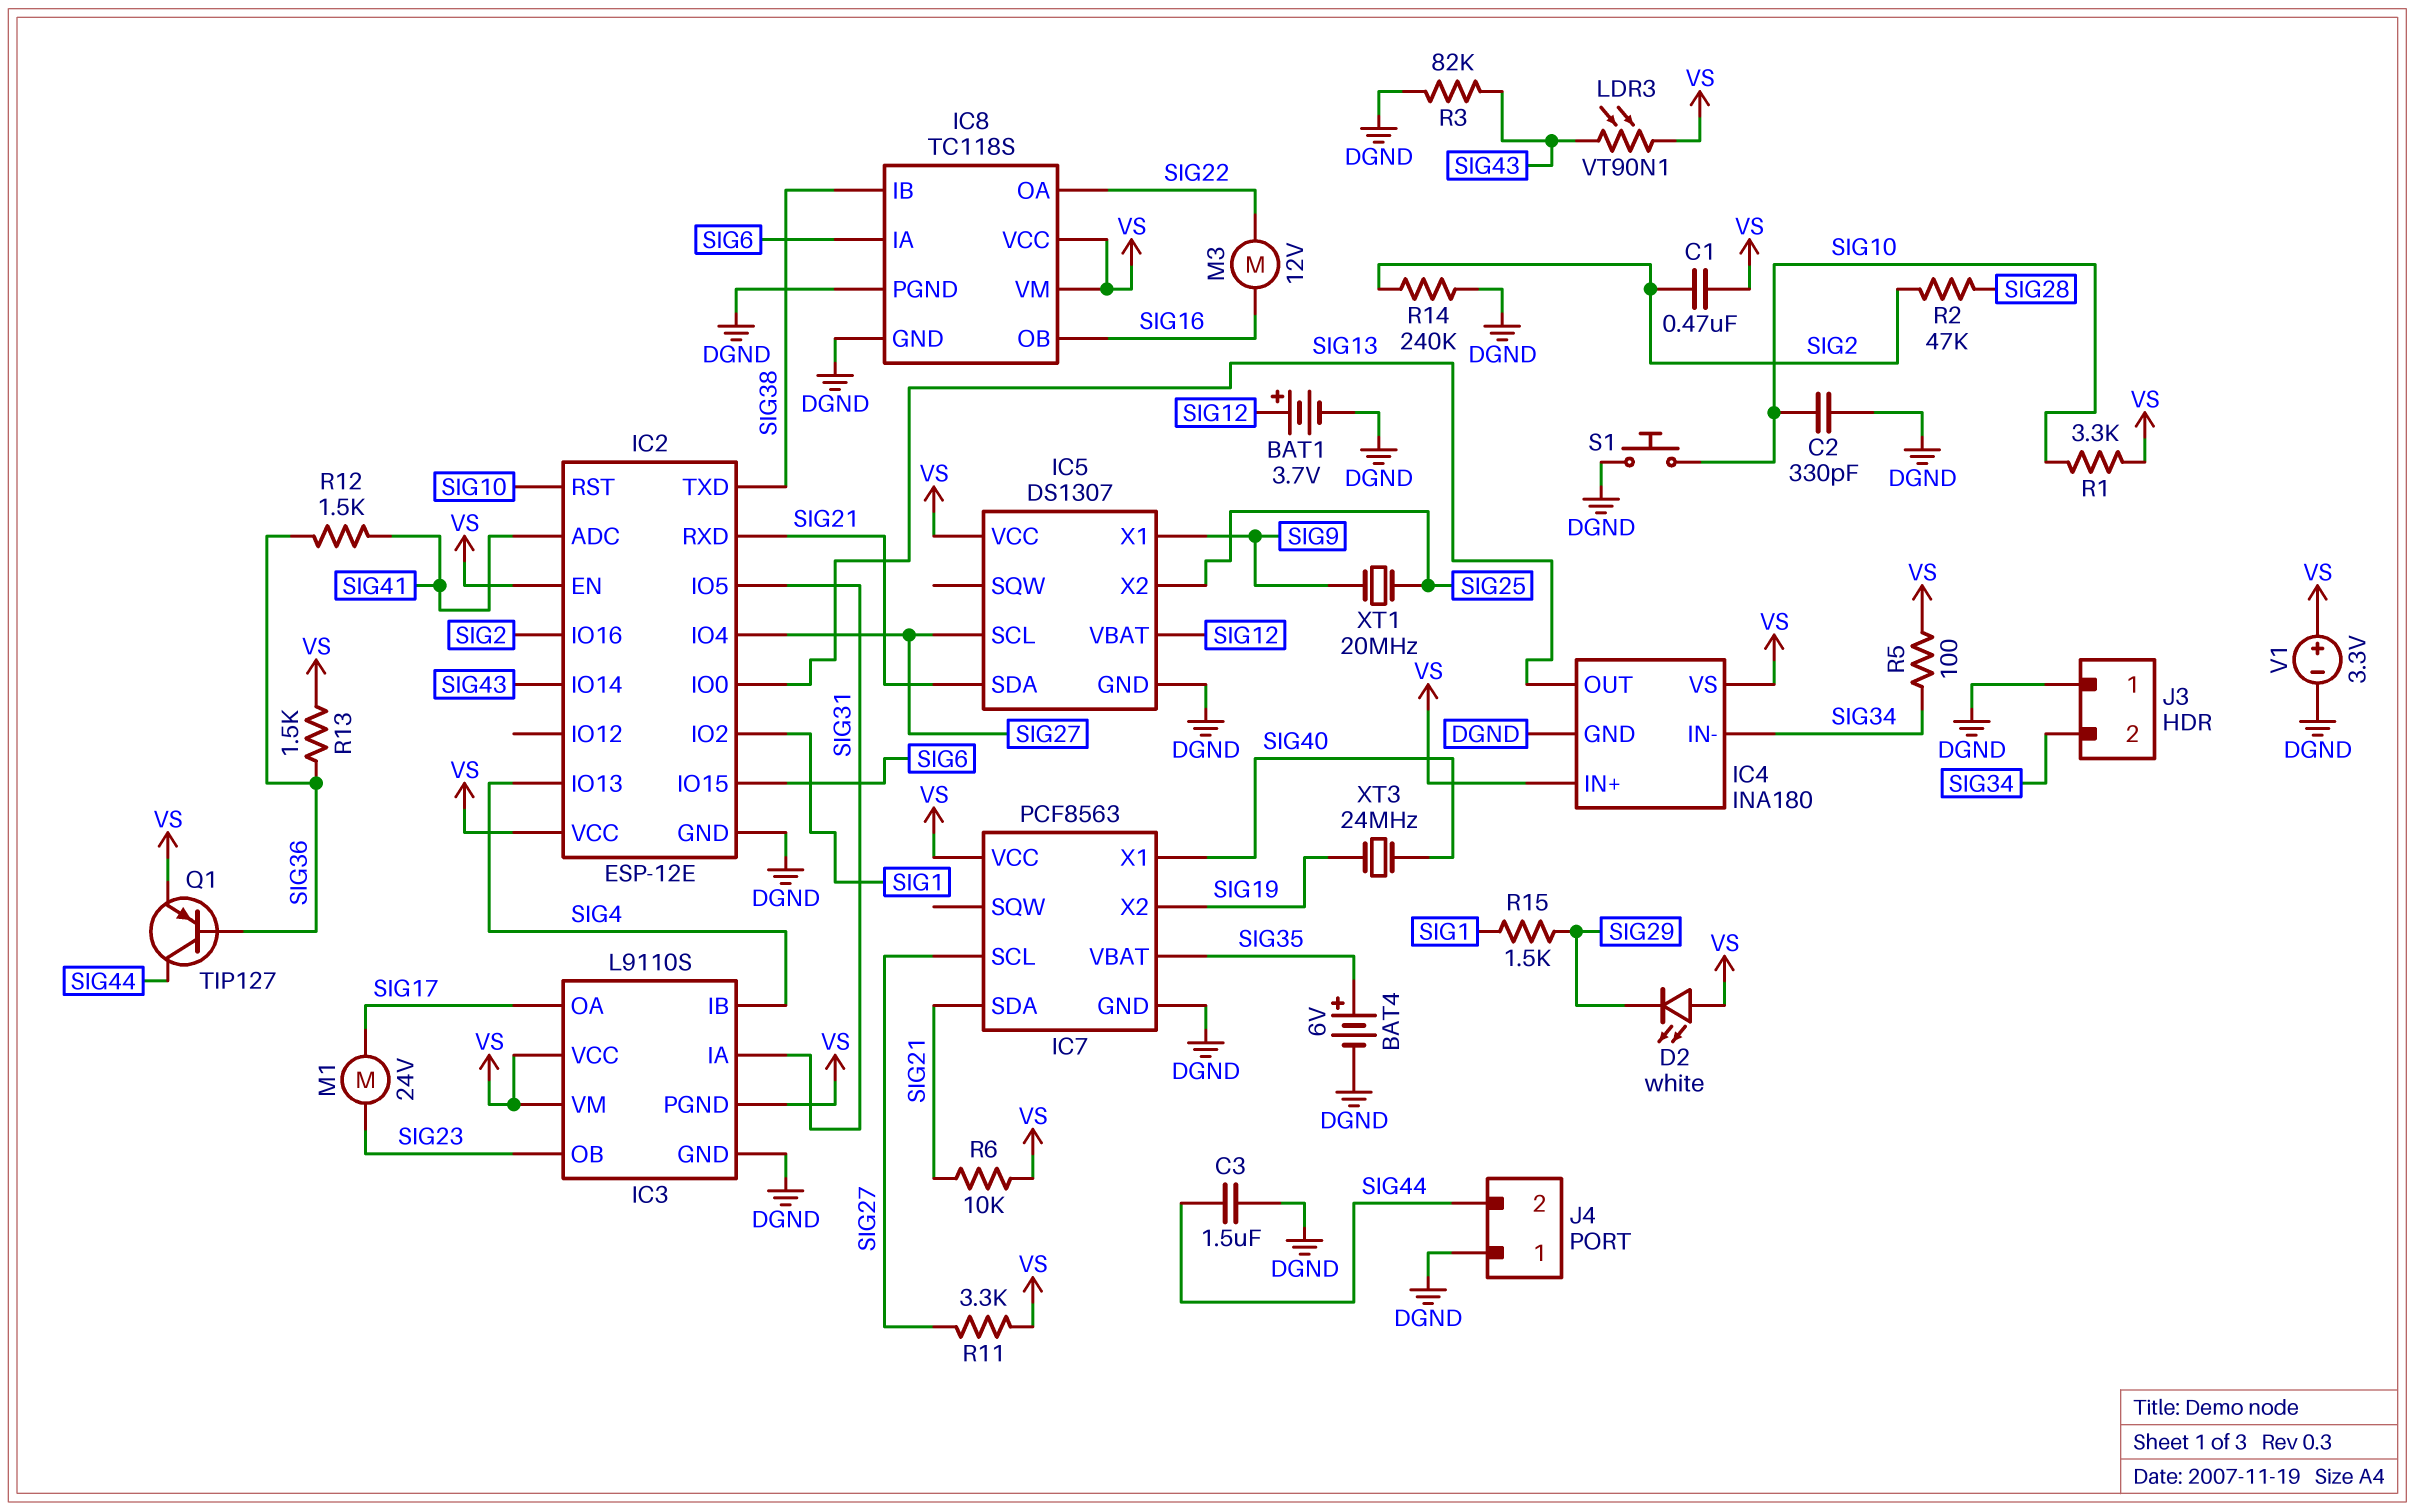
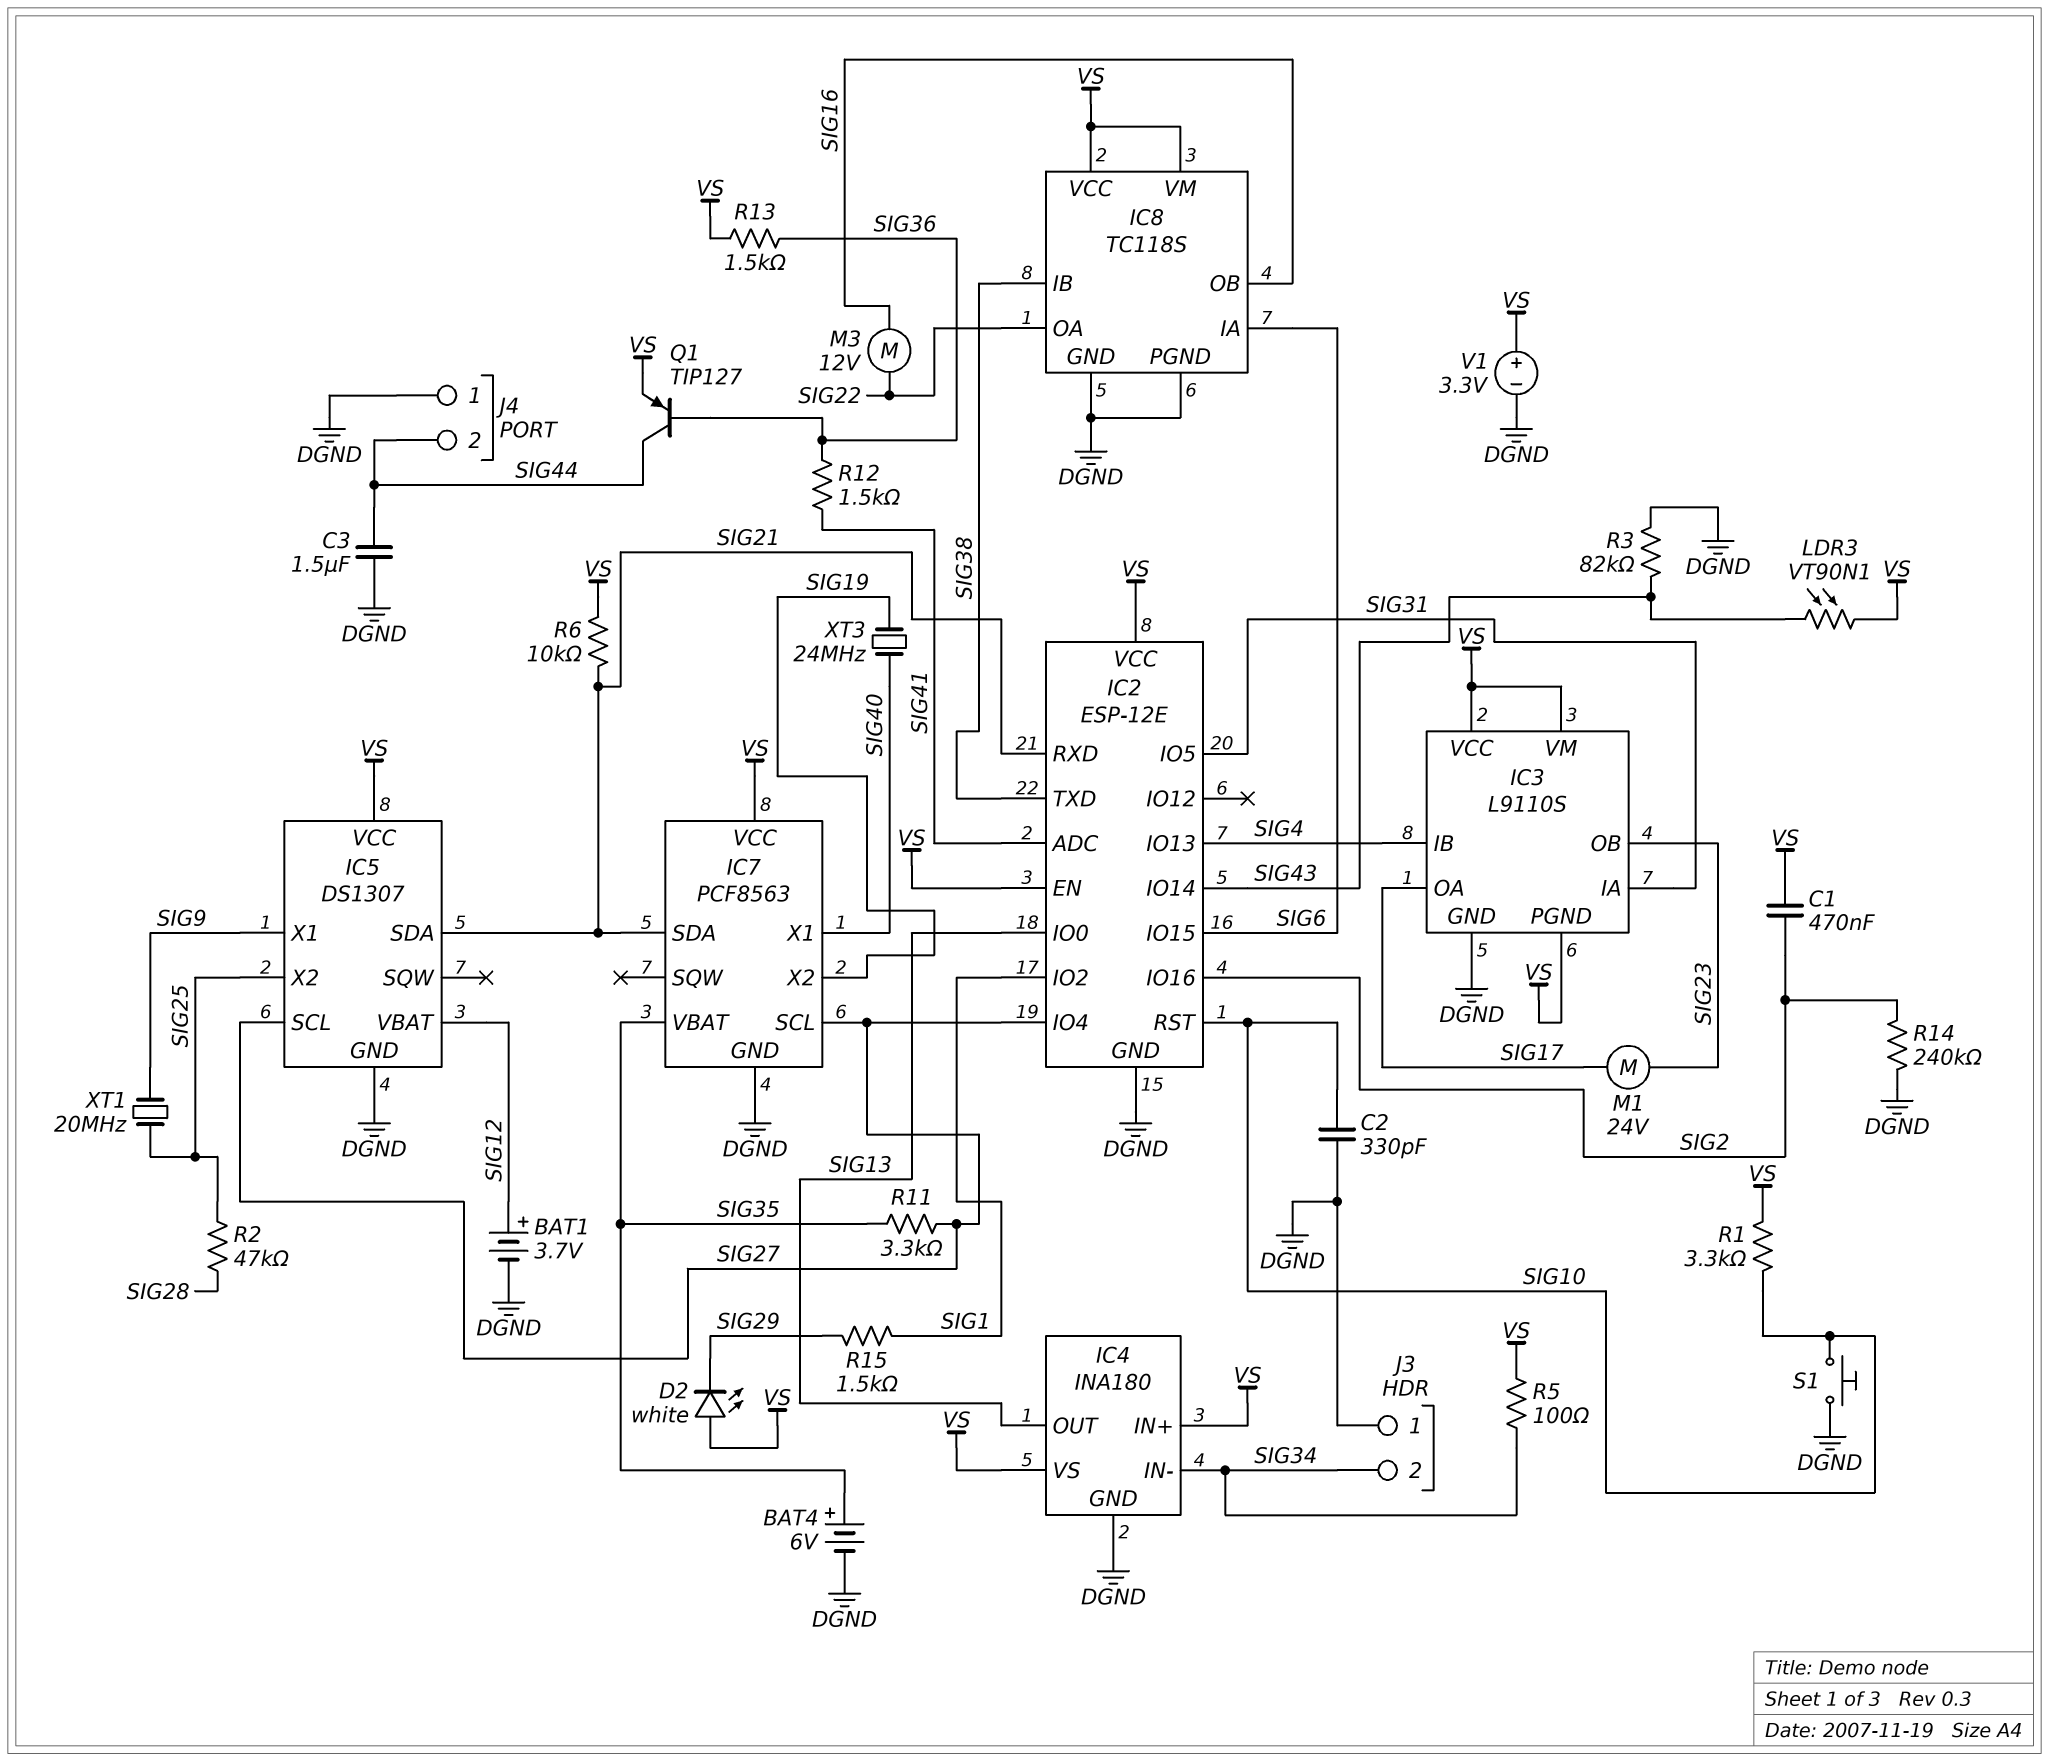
R2: 47k (SIG2, SIG28) -> 47k (SIG25, SIG28)
R11: 3.3k (SIG27, VS) -> 3.3k (SIG27, SIG35)

